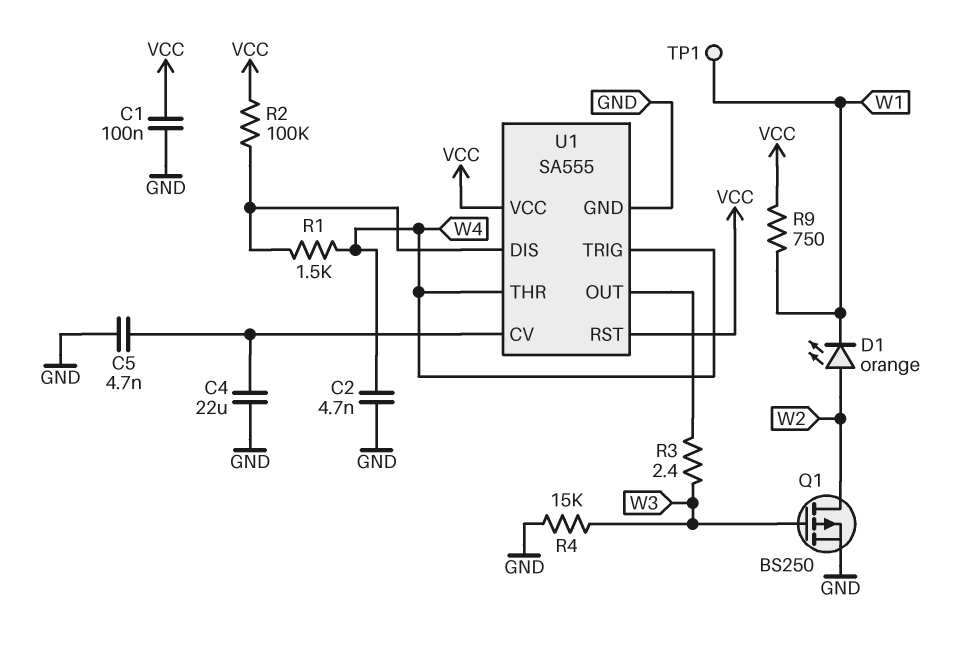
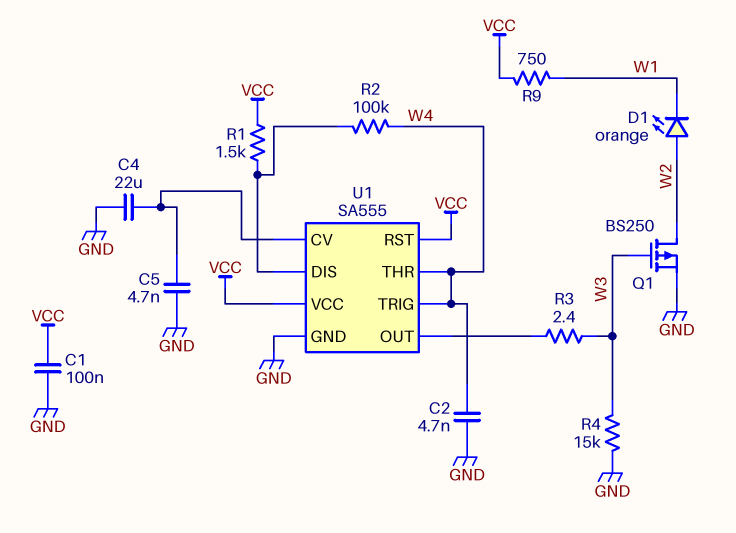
R1: 1.5k (U1/DIS, W4) -> 1.5k (U1/DIS, VCC)
R2: 100k (U1/DIS, VCC) -> 100k (U1/DIS, W4)
TP1: test point (W1) -> none

